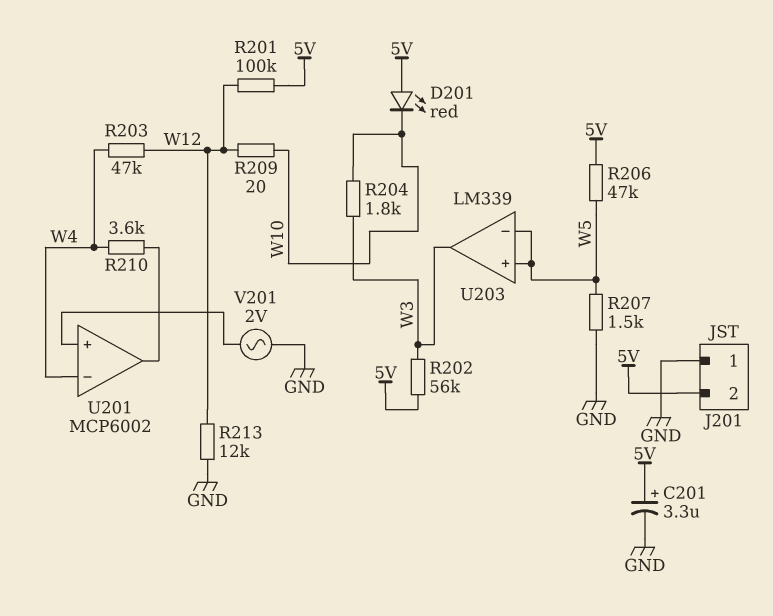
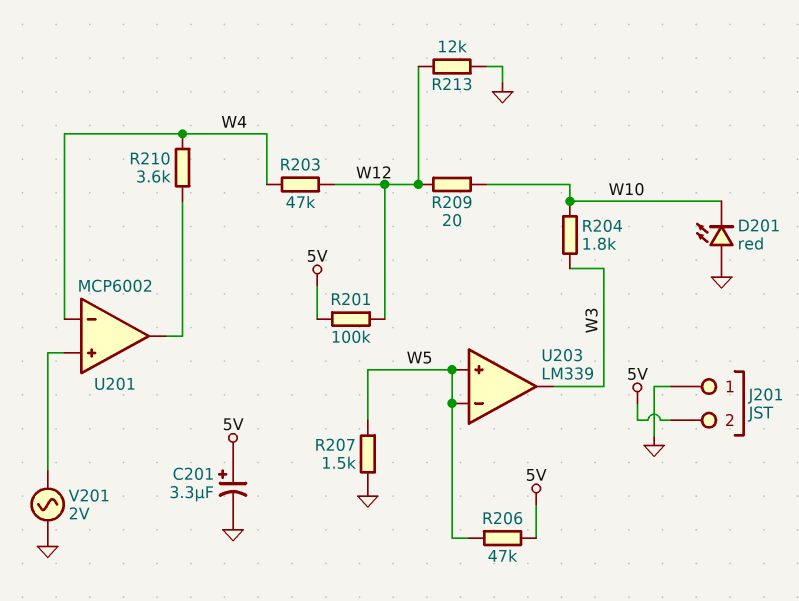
D201: LED red (A 5V, K W10) -> LED red (A GND, K W10)
R202: 56k (5V, W3) -> none

